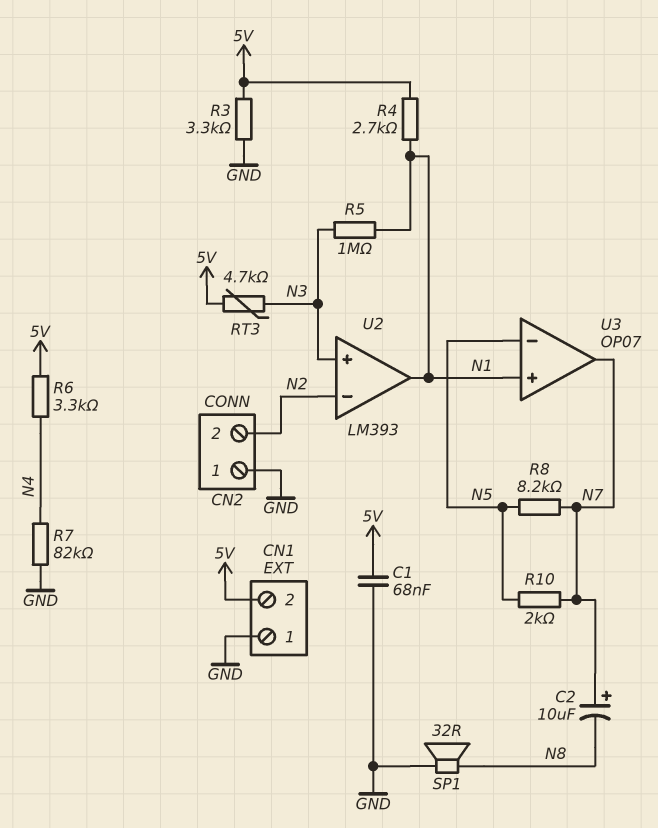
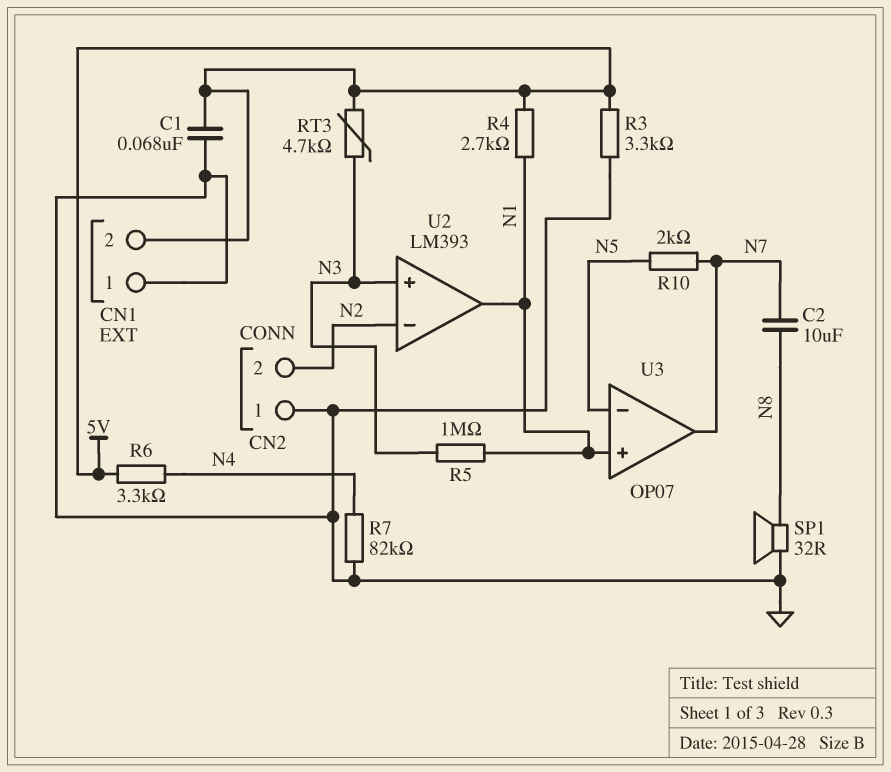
C2: 10uF (plus N7, minus N8) -> 10uF (N7, N8)
R8: 8.2k (N5, N7) -> none

